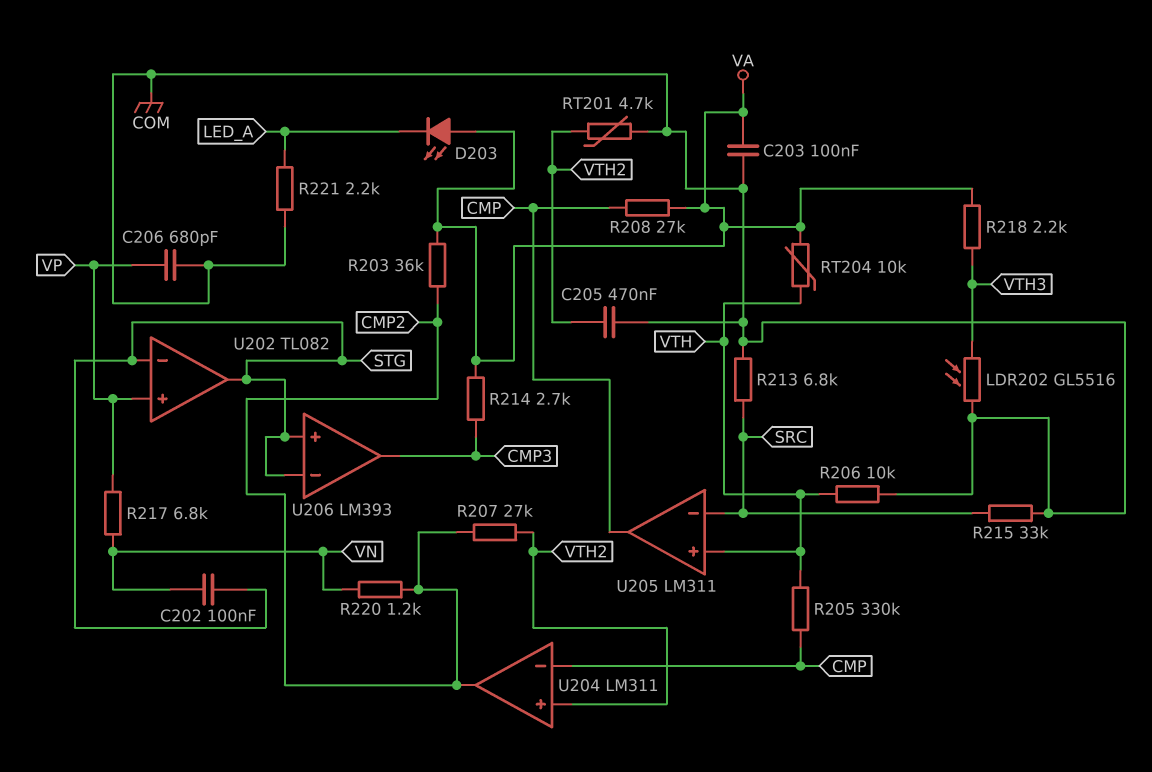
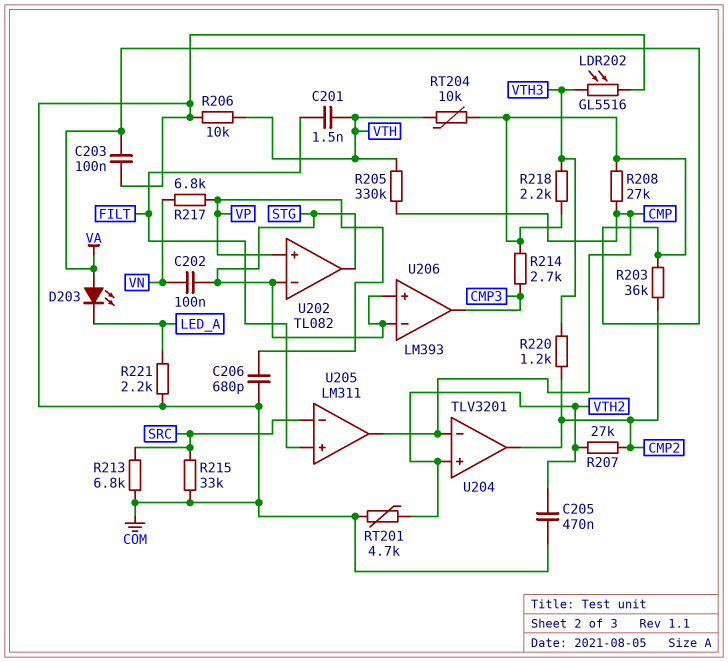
C201: none -> 1.5nF (FILT, VTH)
R220: 1.2k (CMP2, VN) -> 1.2k (CMP2, VTH3)
U204: LM311 -> TLV3201
U205 pin in+: VTH -> FILT

